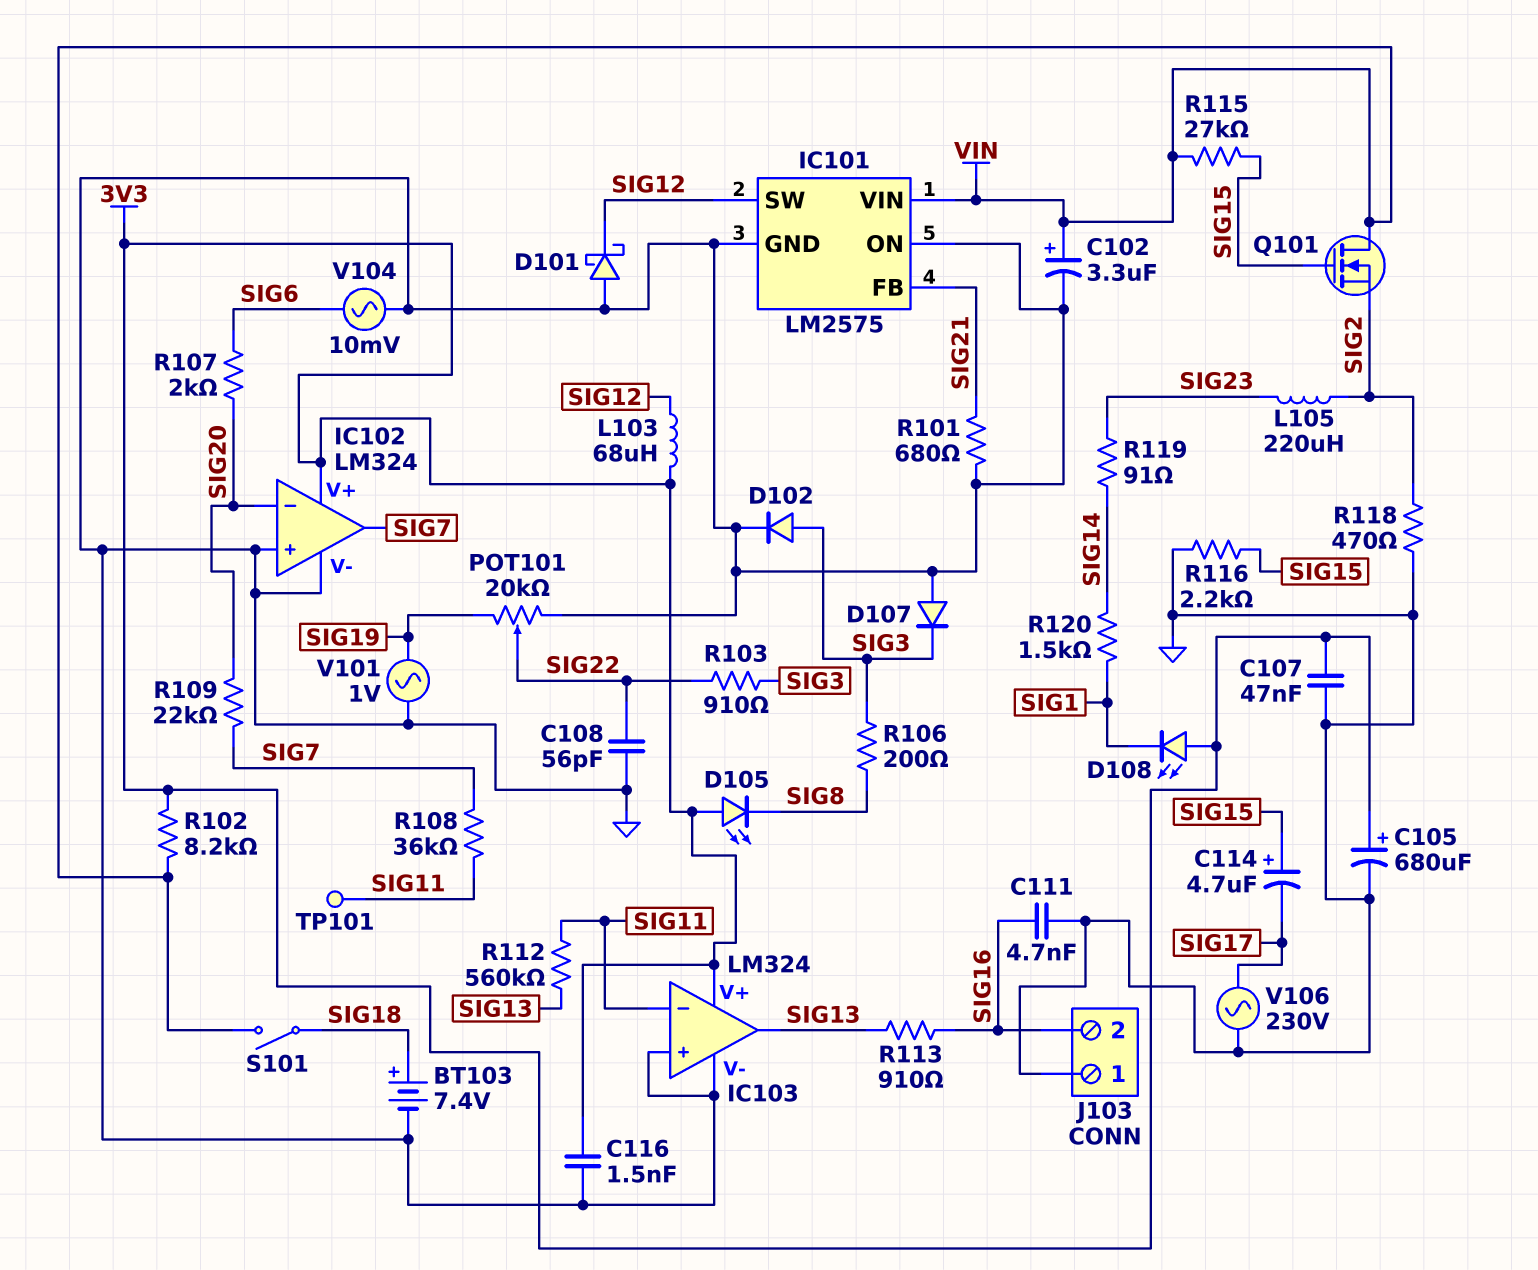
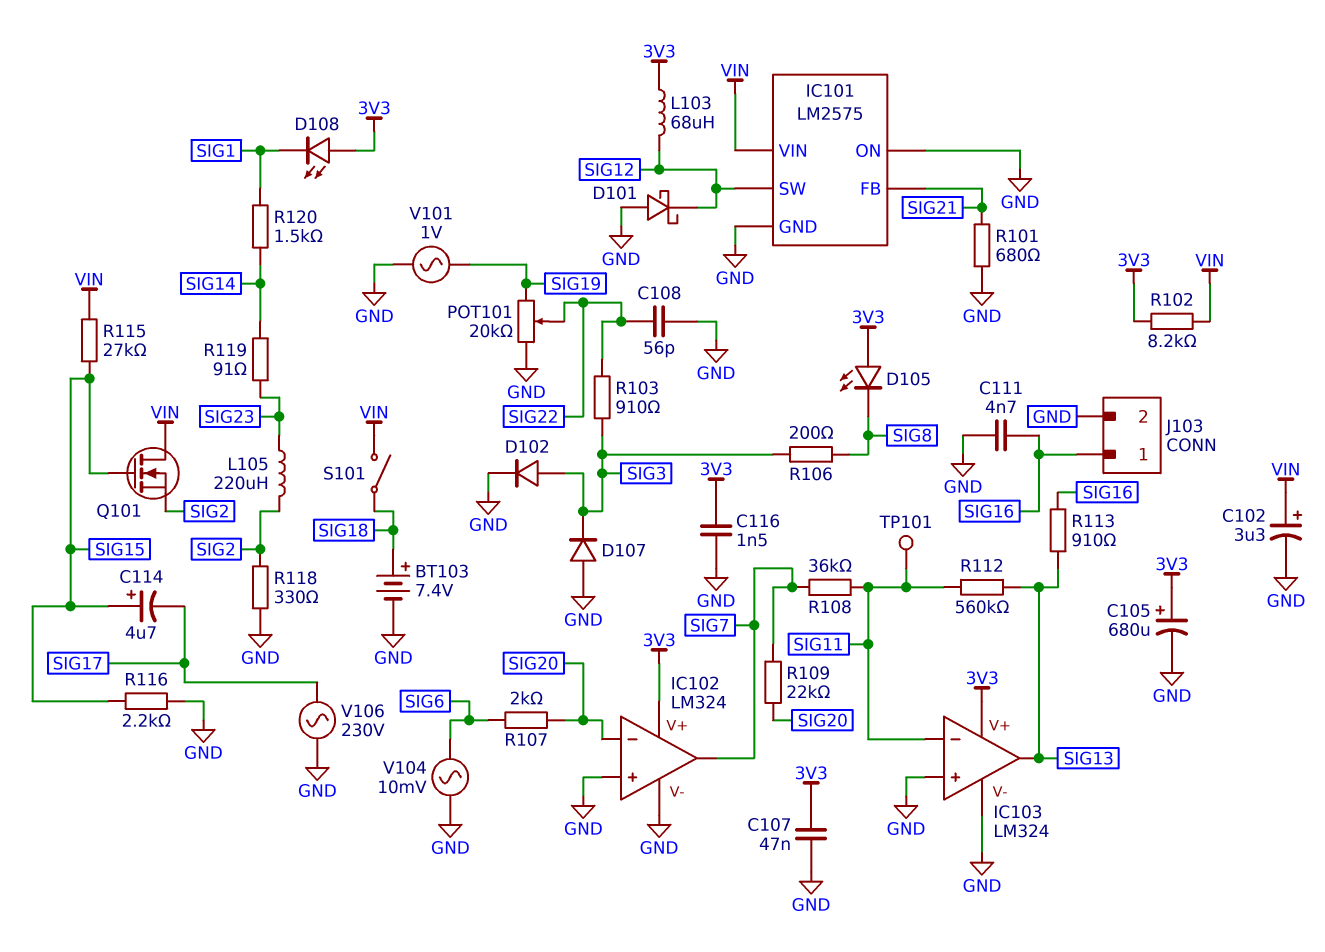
J103 pin 1: GND -> SIG16
J103 pin 2: SIG16 -> GND
R118: 470 (GND, SIG2) -> 330 (GND, SIG2)

